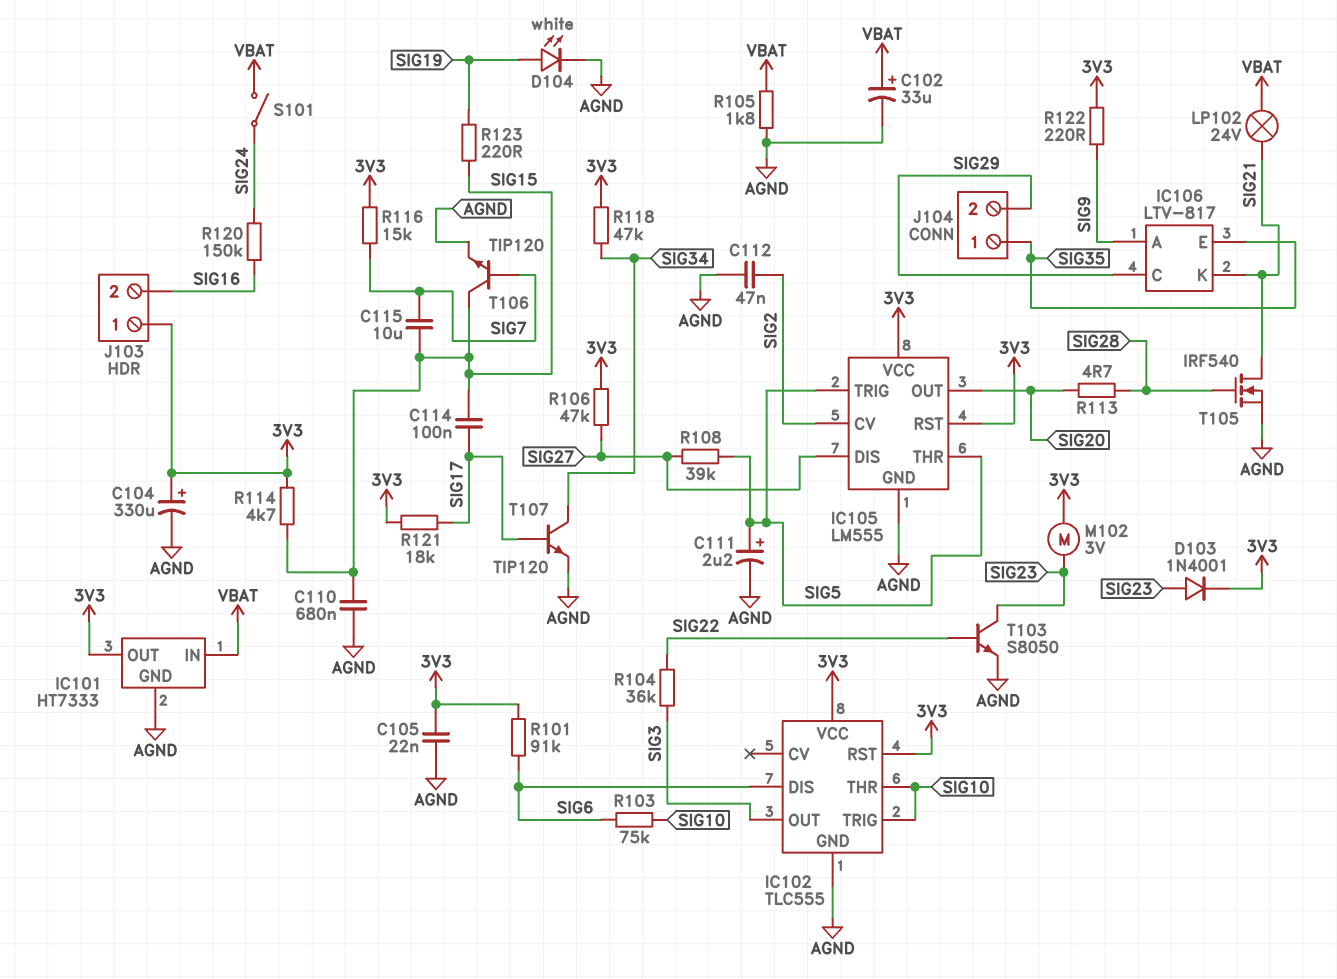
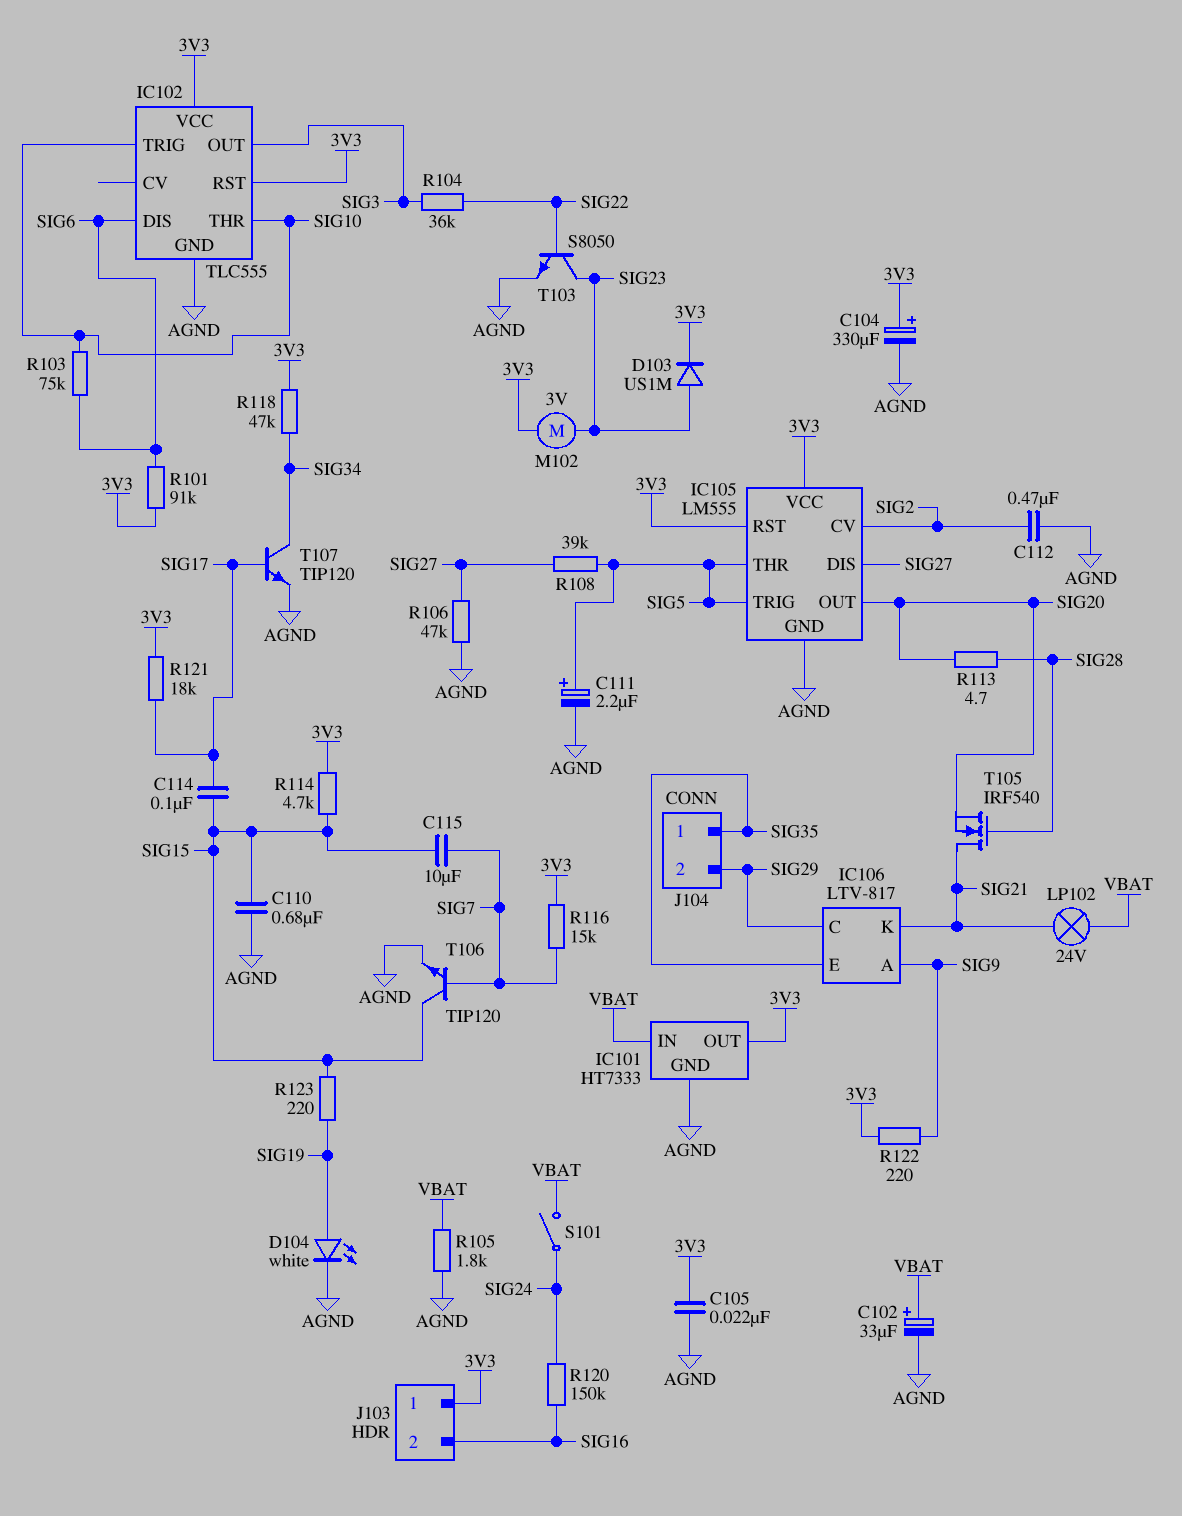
C112: 47nF (AGND, SIG2) -> 470nF (AGND, SIG2)
D103: diode 1N4001 (A SIG23, K 3V3) -> diode US1M (A SIG23, K 3V3)
R106: 47k (3V3, SIG27) -> 47k (AGND, SIG27)
T105: NMOS IRF540 (G SIG28, D SIG21, S AGND) -> NMOS IRF540 (G SIG28, D SIG21, S SIG20)

